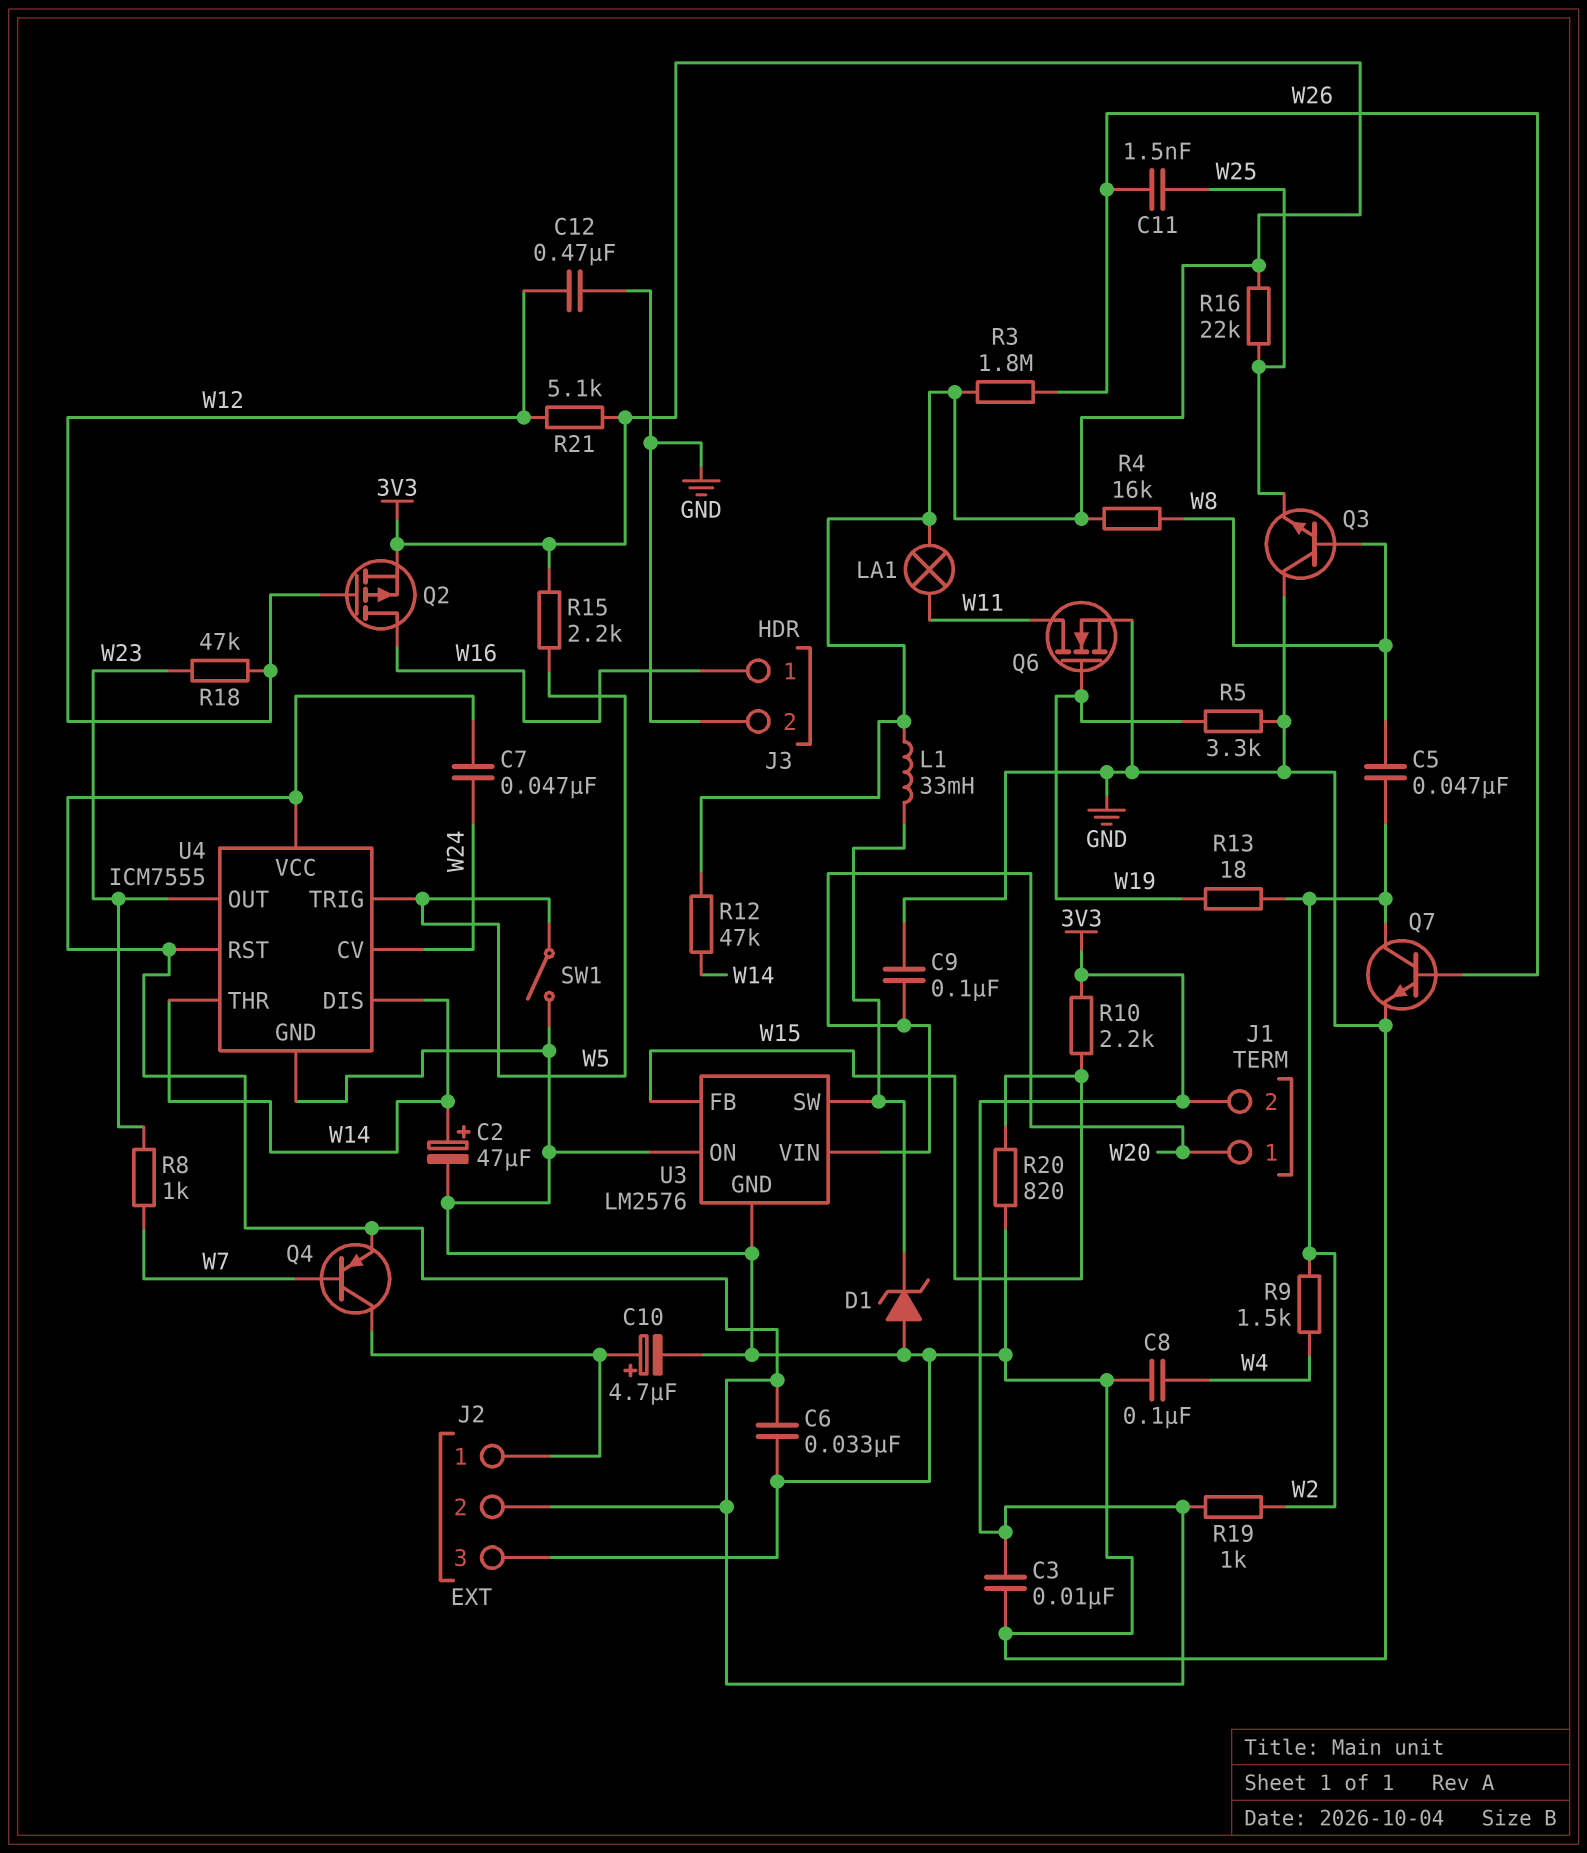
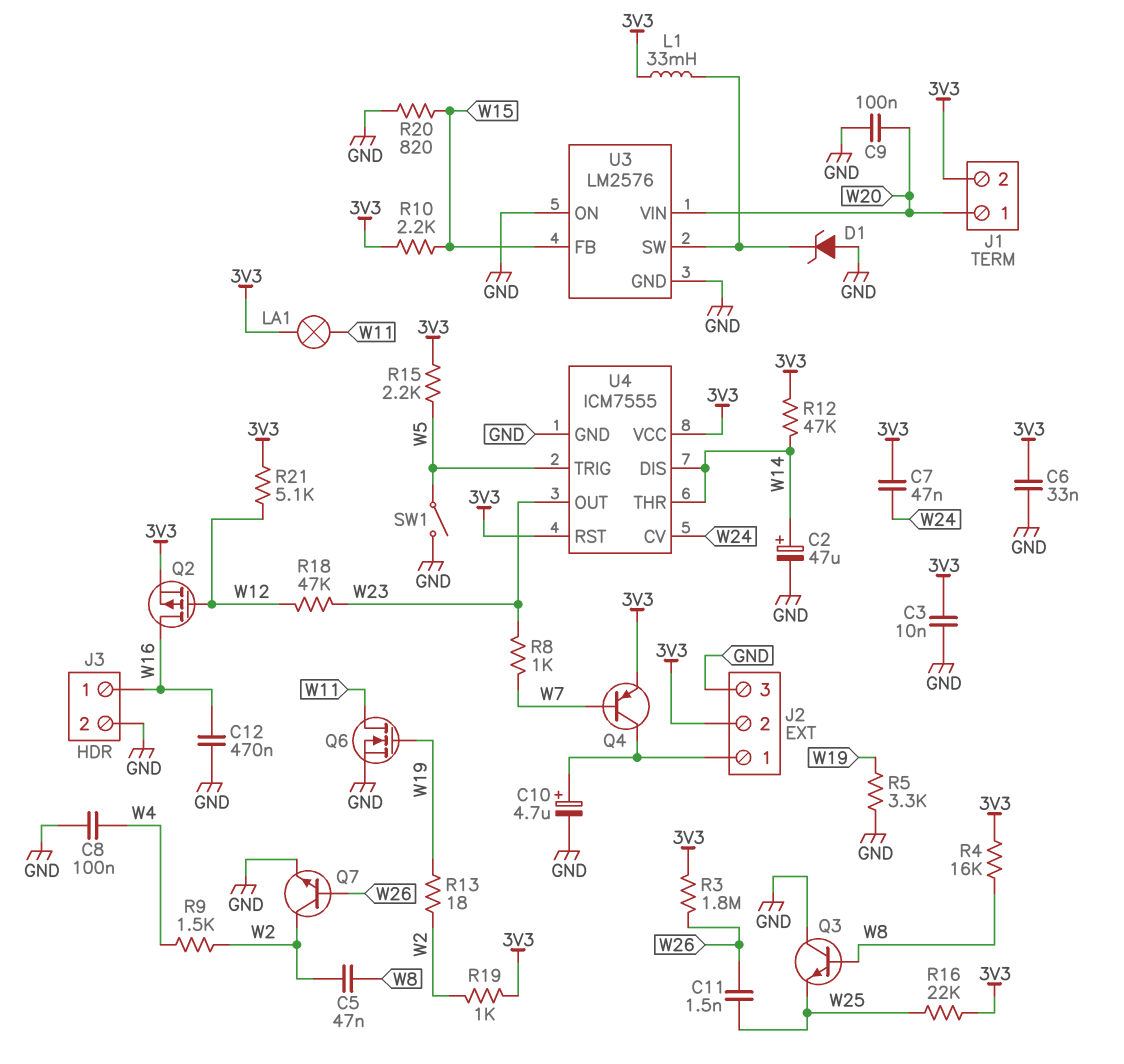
C12: 470nF (GND, W12) -> 470nF (GND, W16)

